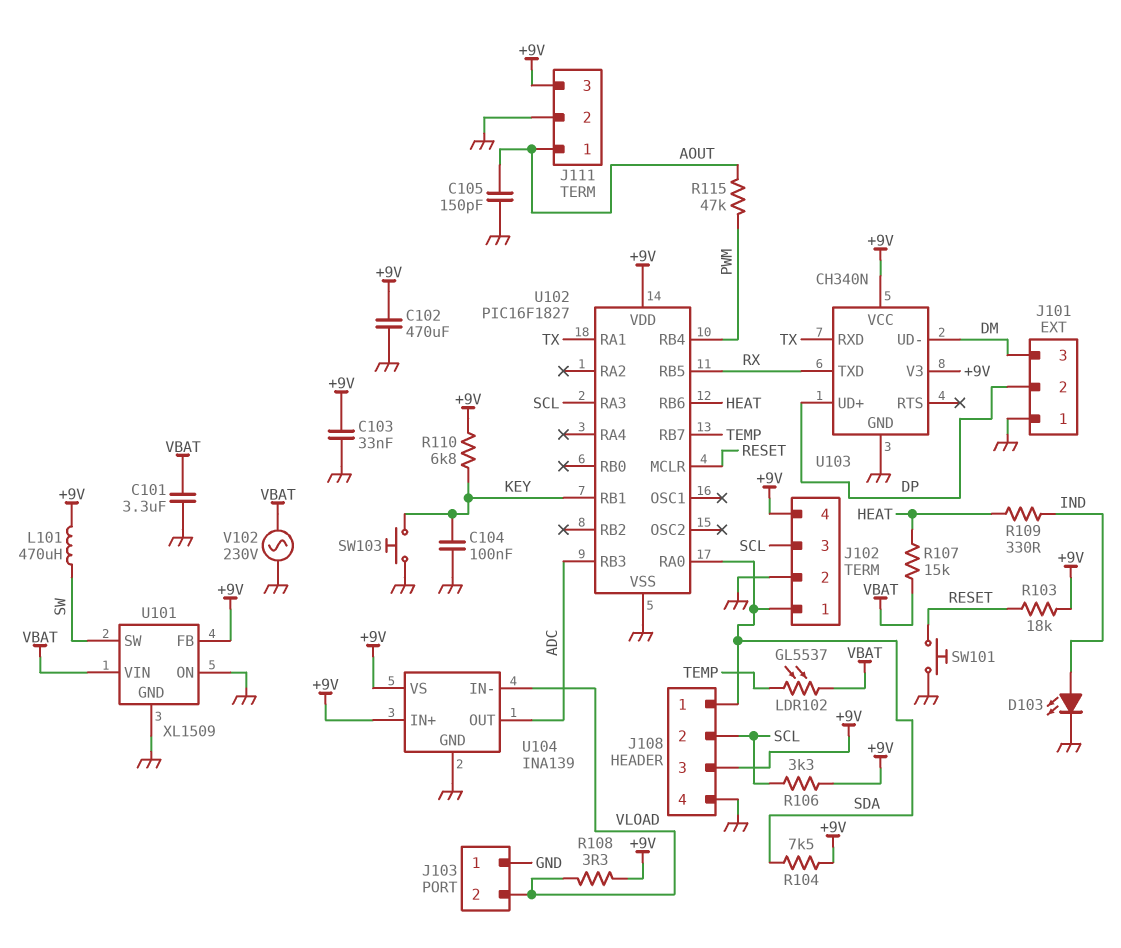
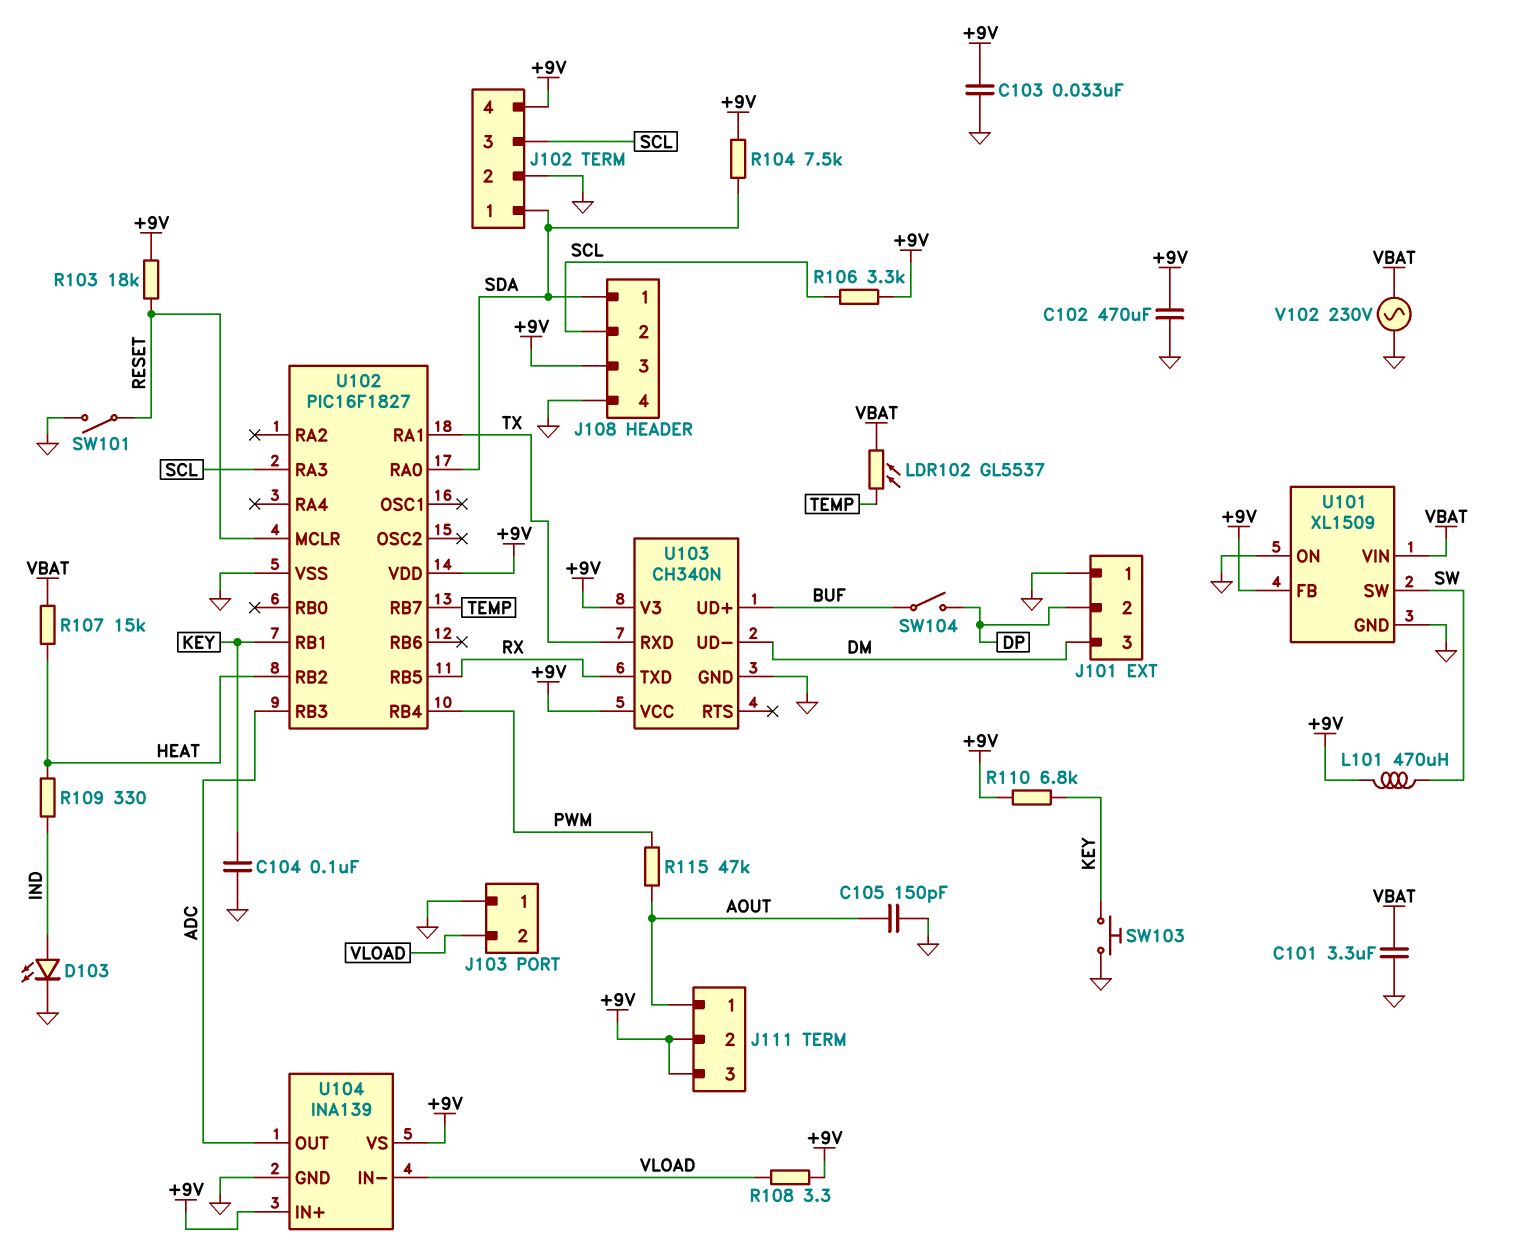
J111 pin 2: GND -> +9V
SW101: button (GND, RESET) -> switch (GND, RESET)
SW104: none -> switch (BUF, DP)
U102 pin RB2: none -> HEAT
U102 pin RB6: HEAT -> none
U103 pin UD+: DP -> BUF

